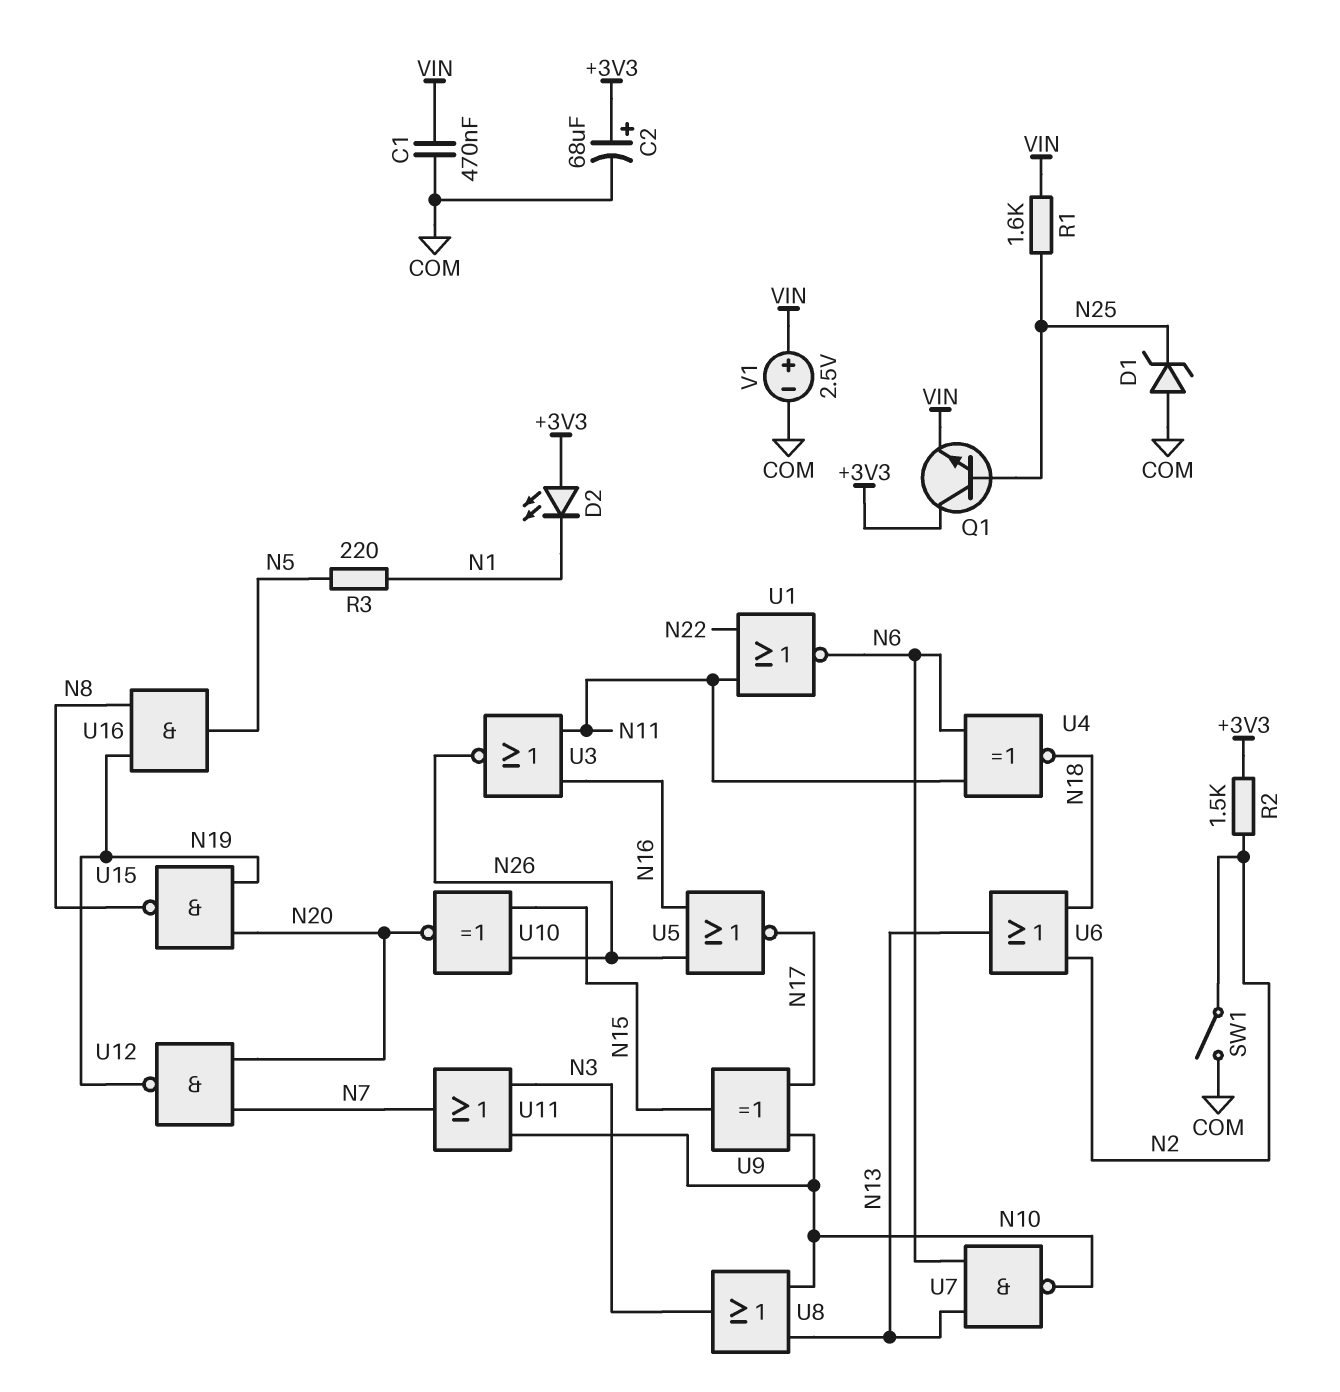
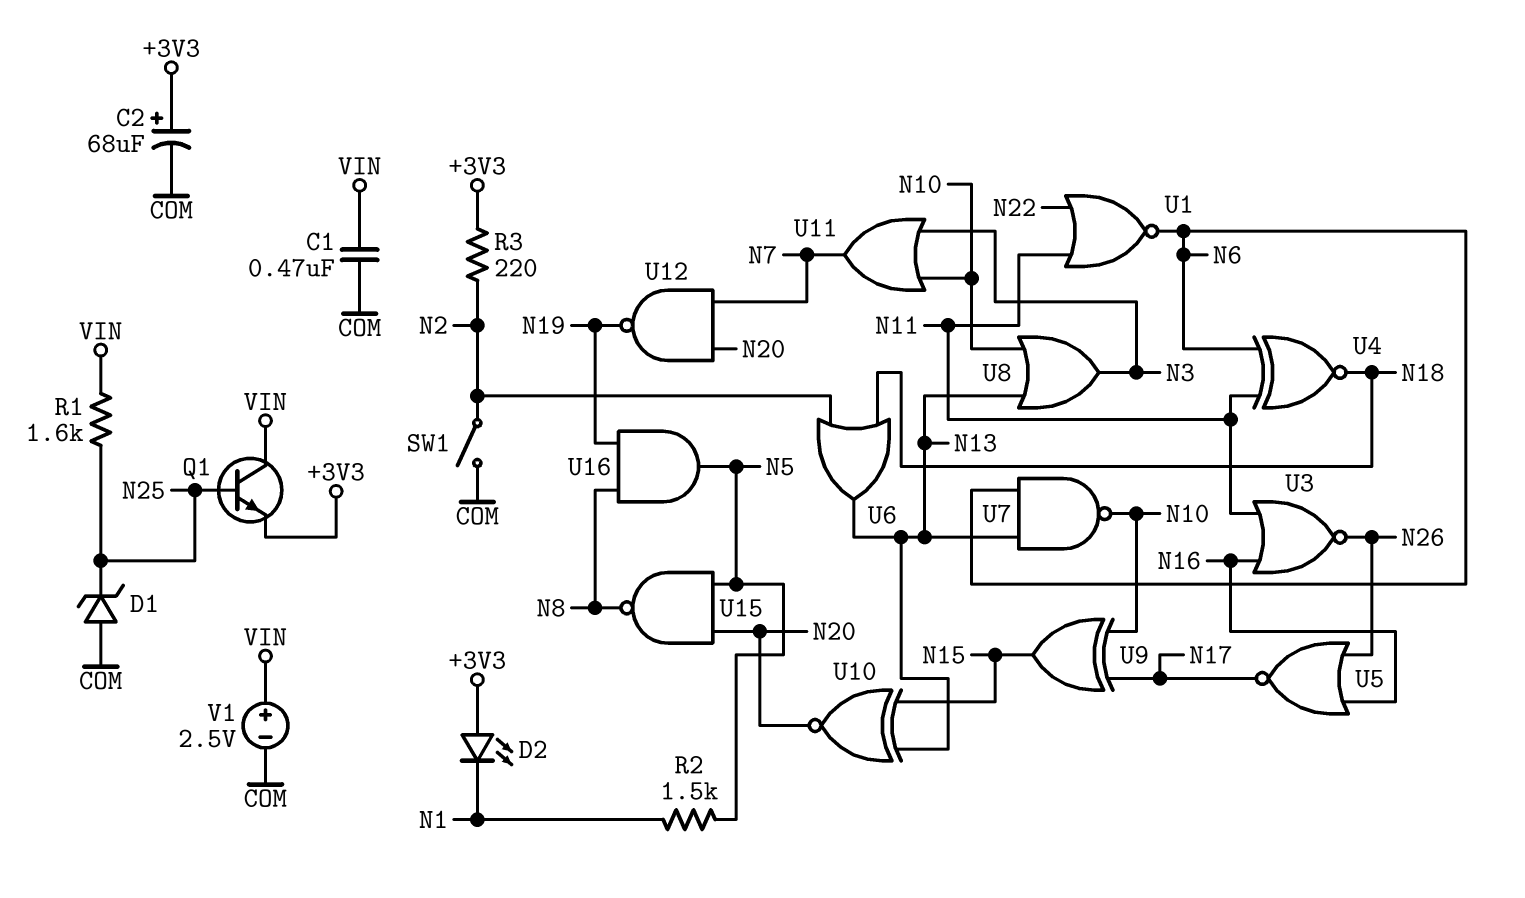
Q1: NPN (B N25, C +3V3, E VIN) -> NPN (B N25, C VIN, E +3V3)
R2: 1.5k (+3V3, N2) -> 1.5k (N1, N5)
R3: 220 (N1, N5) -> 220 (+3V3, N2)
U10: XNOR (in N15, in N26, out N20) -> XNOR (in N13, in N15, out N20)
U15: NAND (in N19, in N20, out N8) -> NAND (in N5, in N20, out N8)

